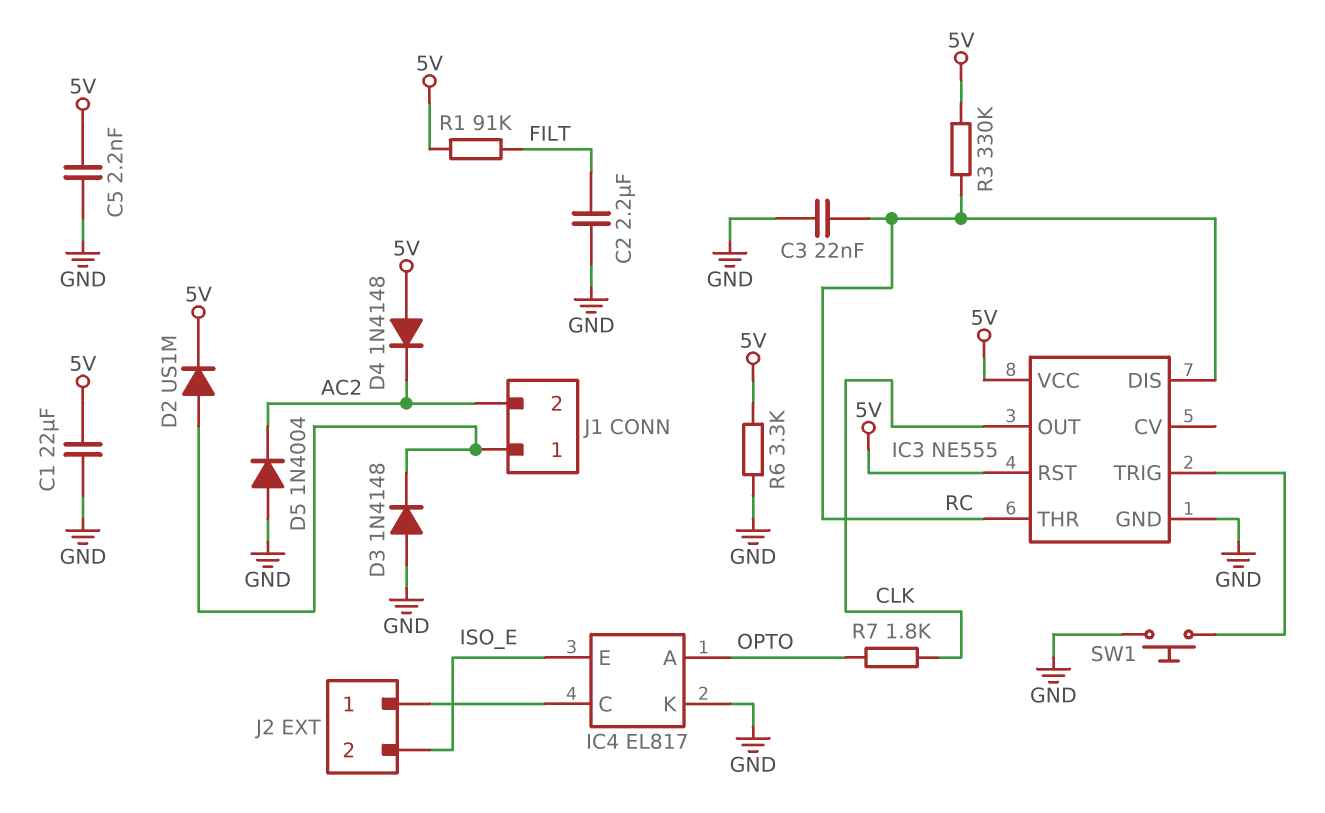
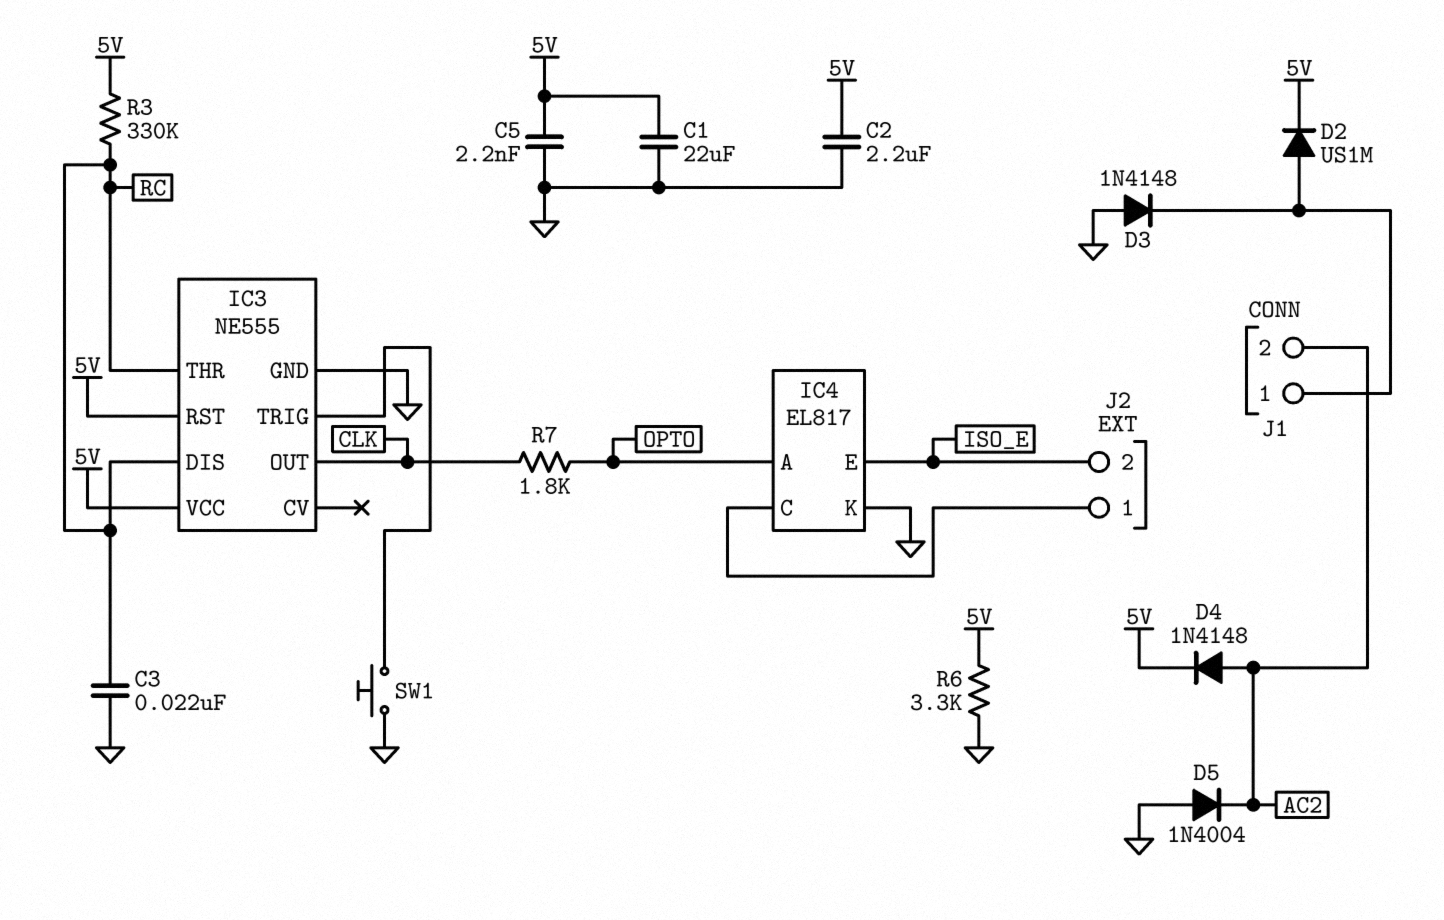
C2: 2.2uF (FILT, GND) -> 2.2uF (5V, GND)
D4: diode 1N4148 (A 5V, K AC2) -> diode 1N4148 (A AC2, K 5V)
R1: 91k (5V, FILT) -> none

